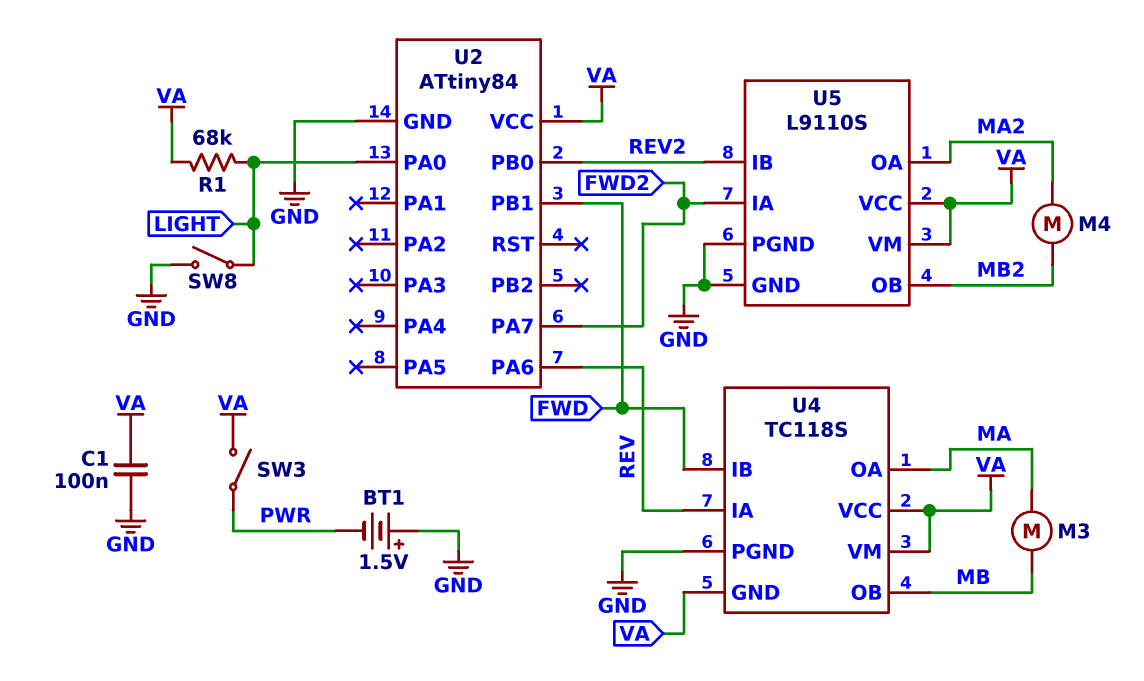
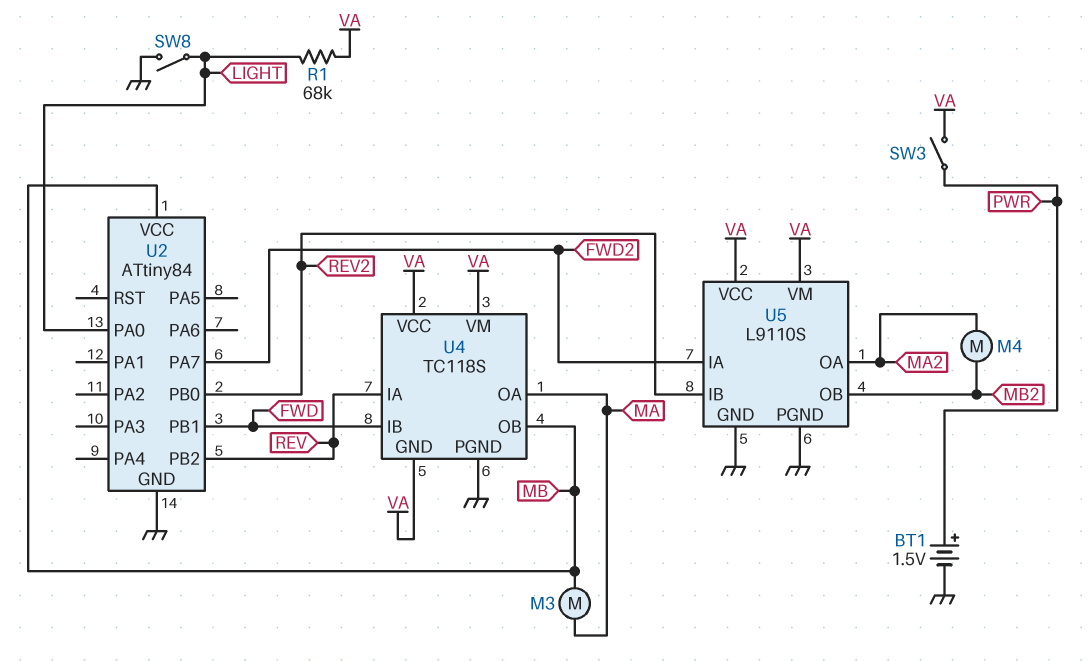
BT1: 1.5V (plus GND, minus PWR) -> 1.5V (plus PWR, minus GND)
C1: 100nF (GND, VA) -> none
U2 pin PA6: REV -> none
U2 pin PB2: none -> REV
U2 pin VCC: VA -> MB

